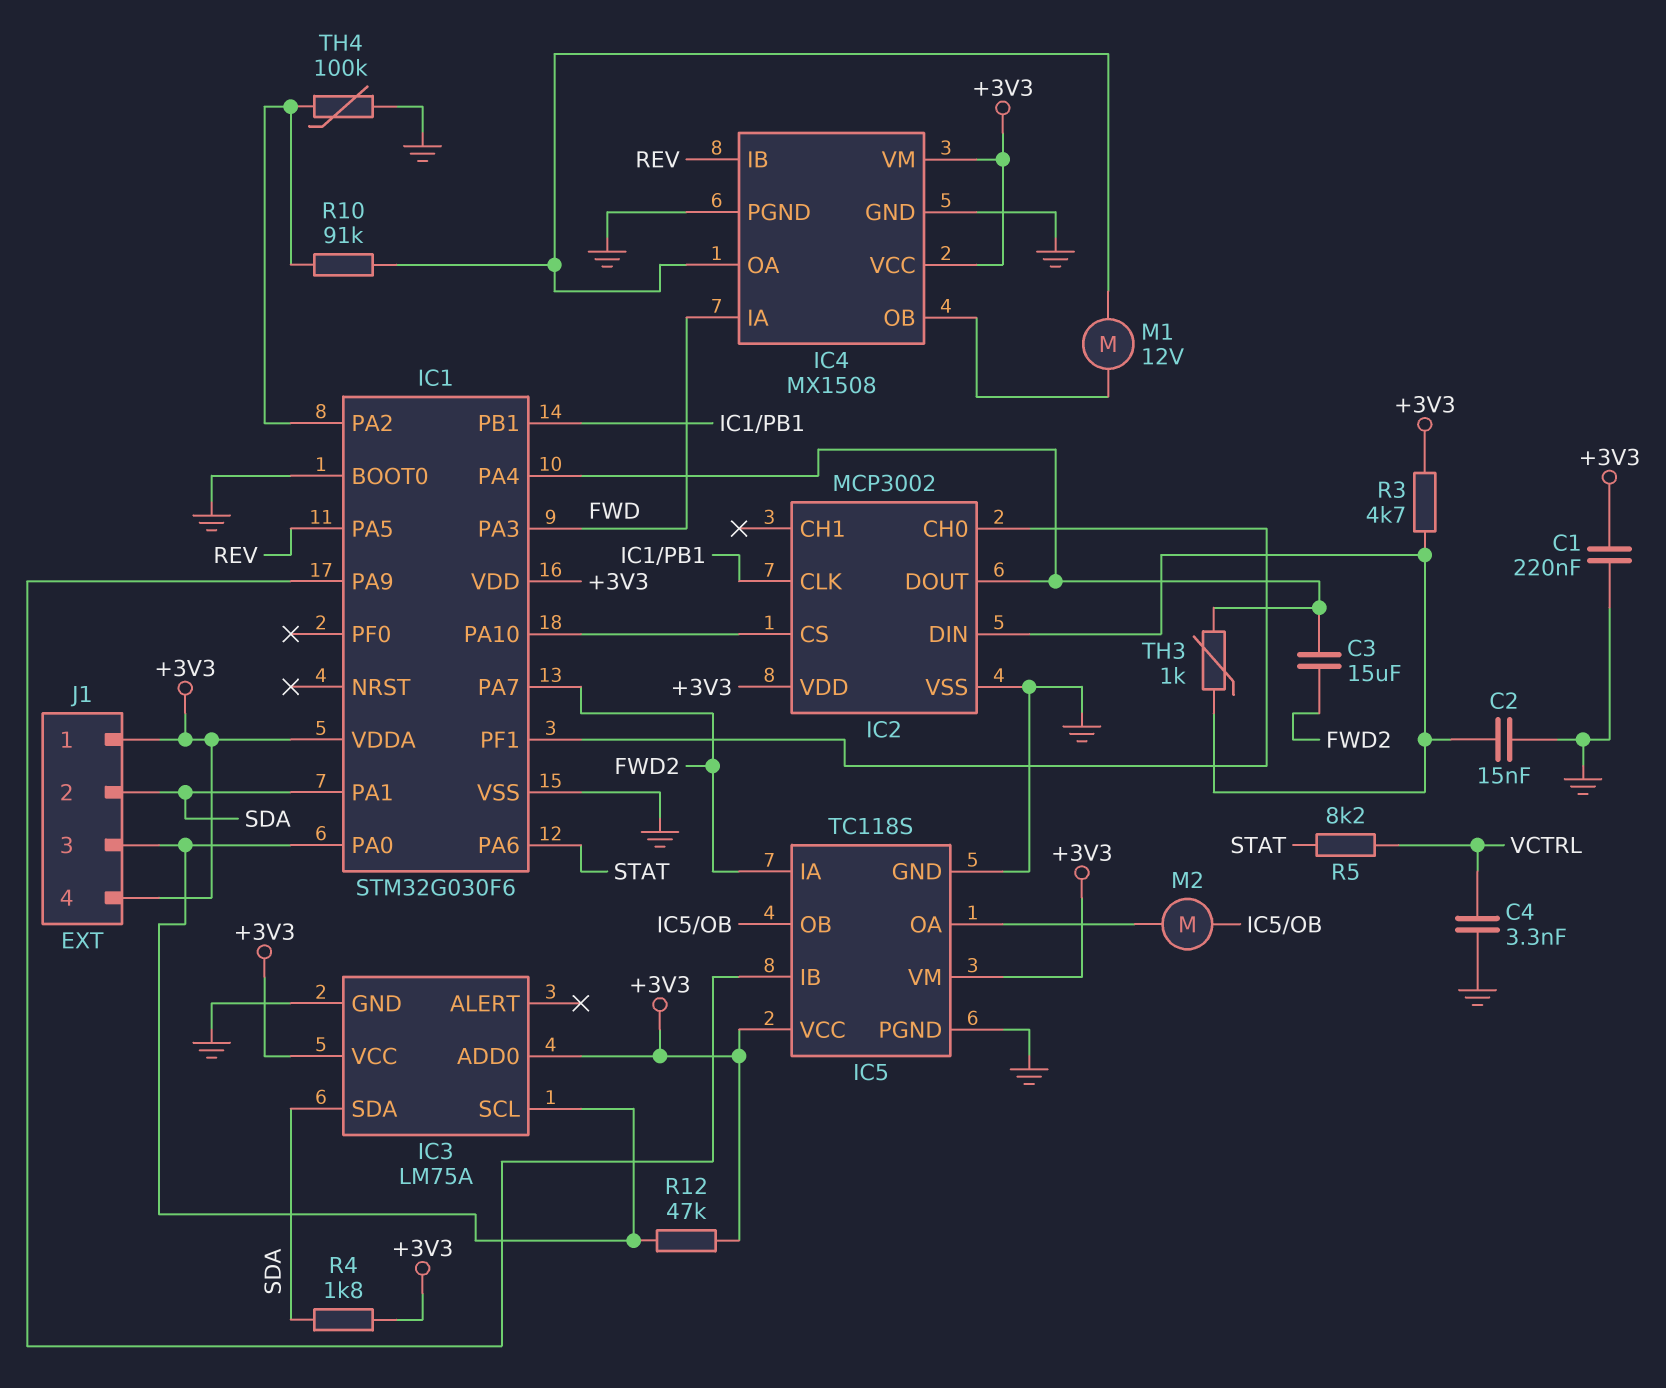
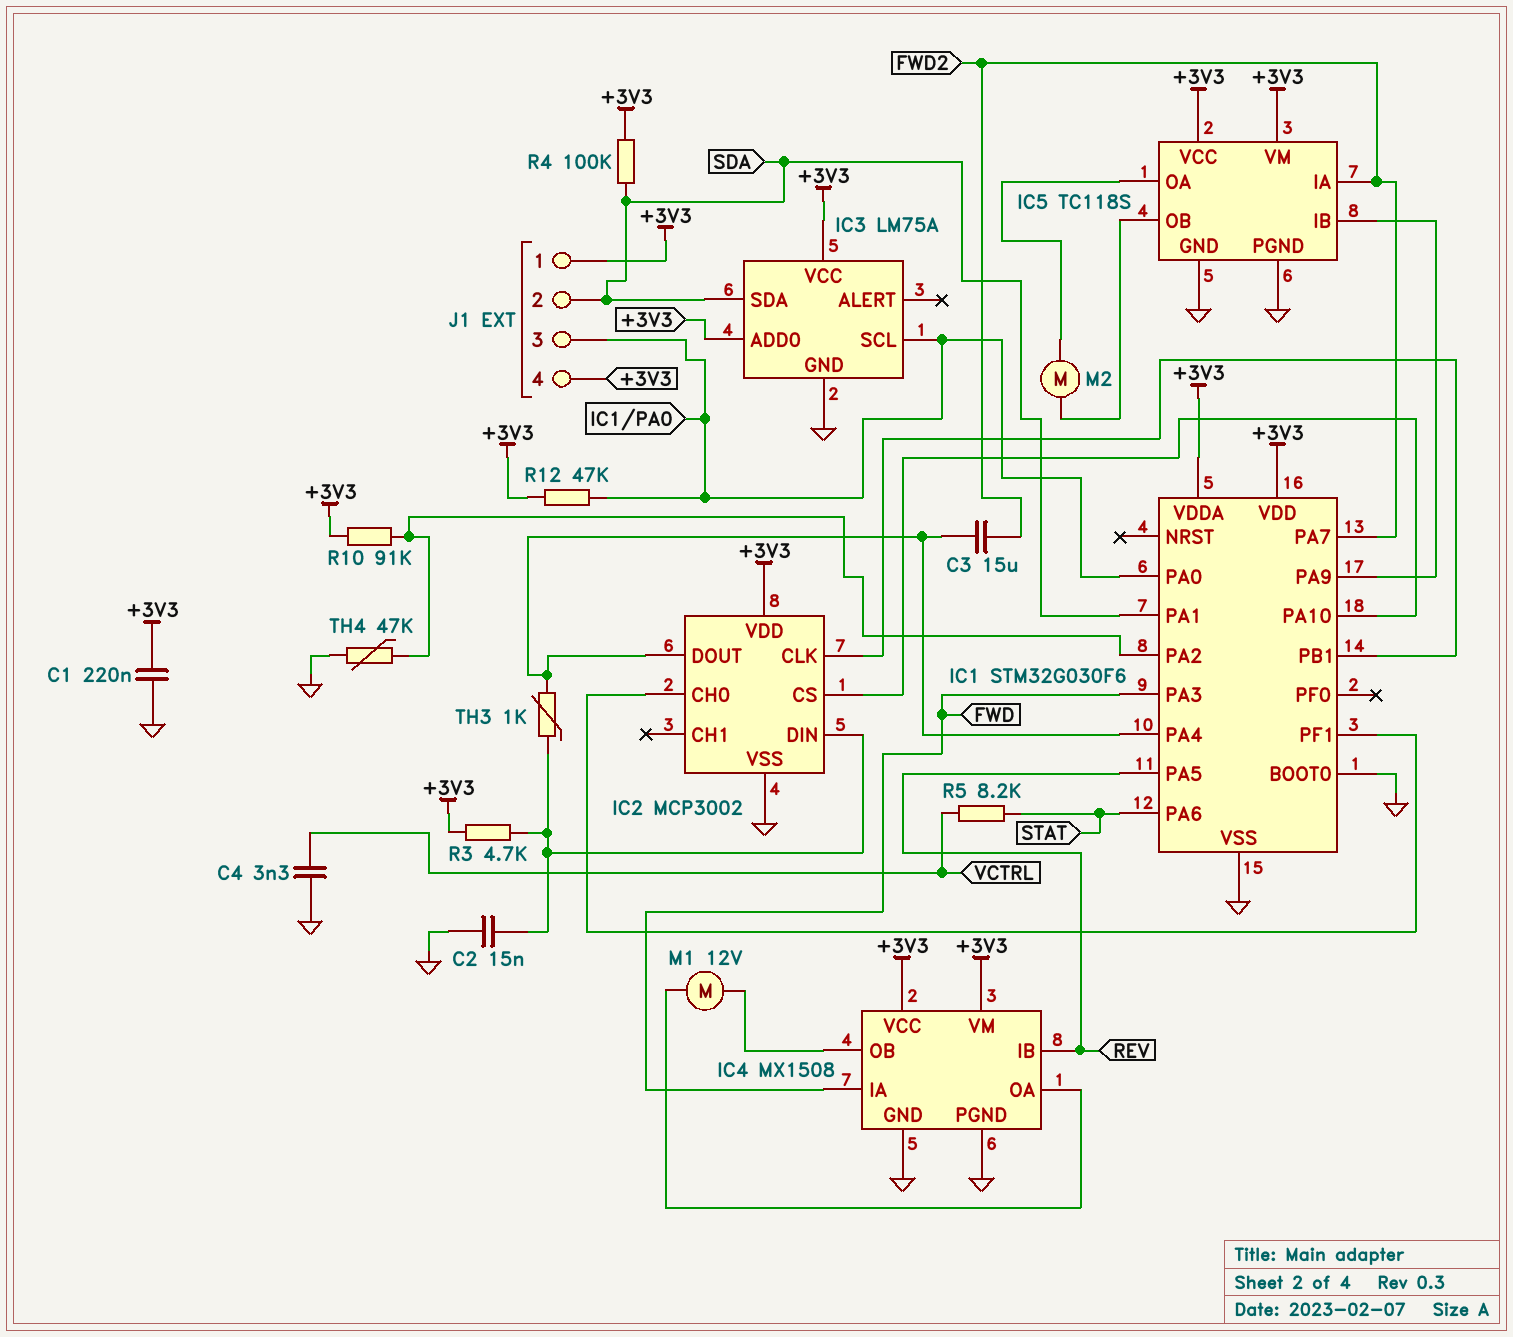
R4: 1.8k (+3V3, SDA) -> 100k (+3V3, SDA)
R10: 91k (IC1/PA2, IC4/OA) -> 91k (+3V3, IC1/PA2)
TH4: 100k (GND, IC1/PA2) -> 47k (GND, IC1/PA2)

